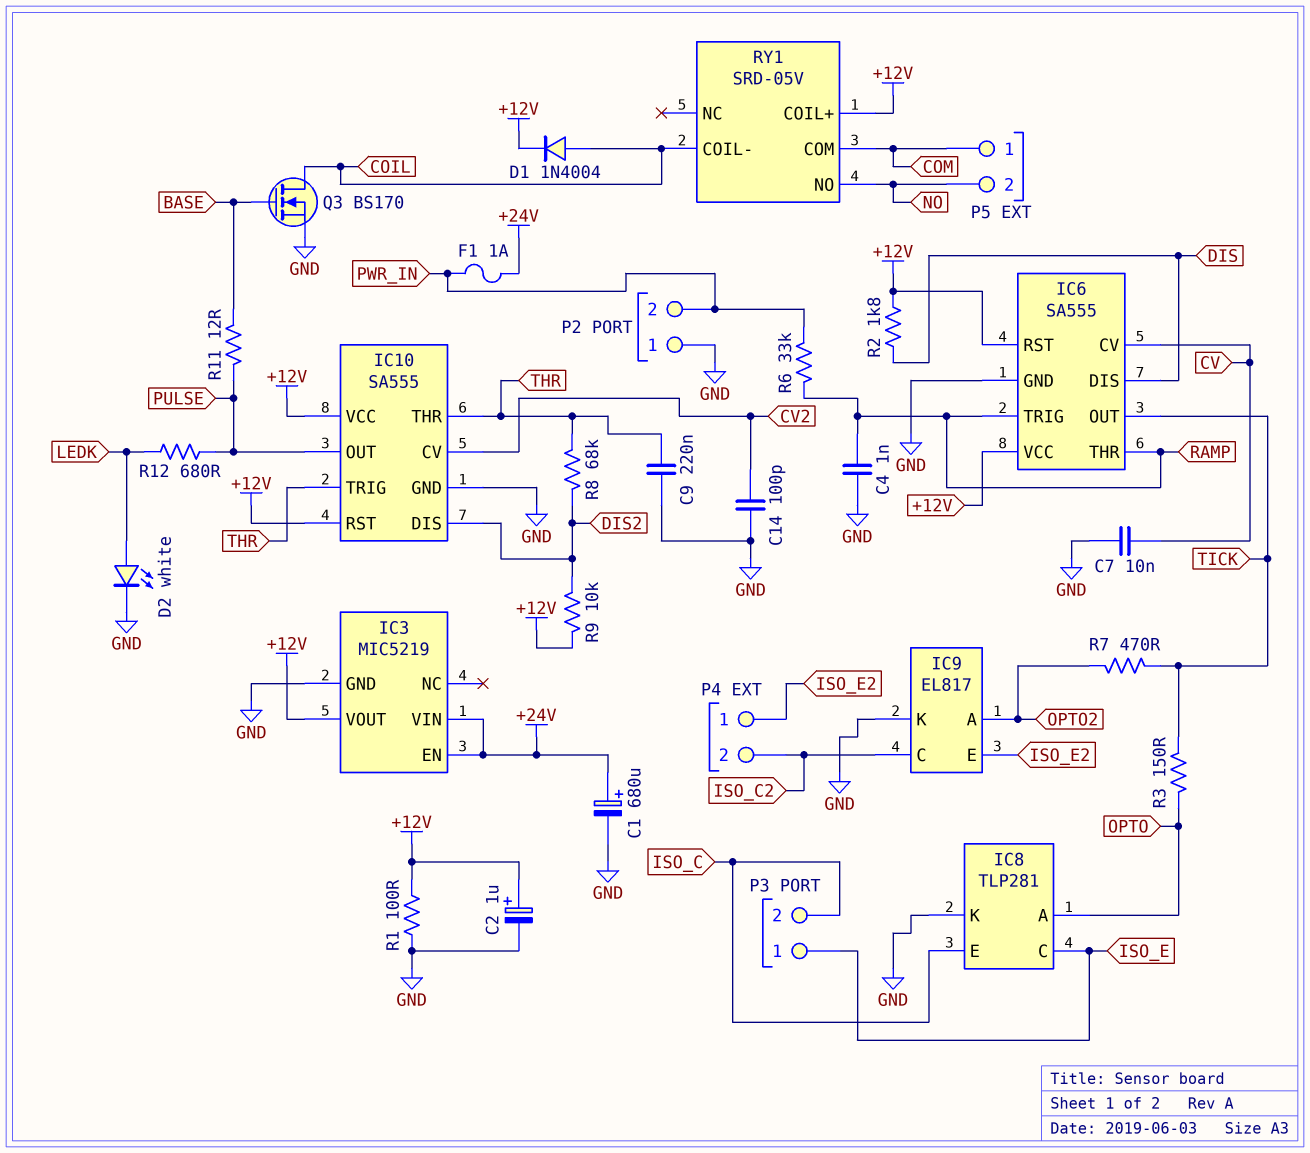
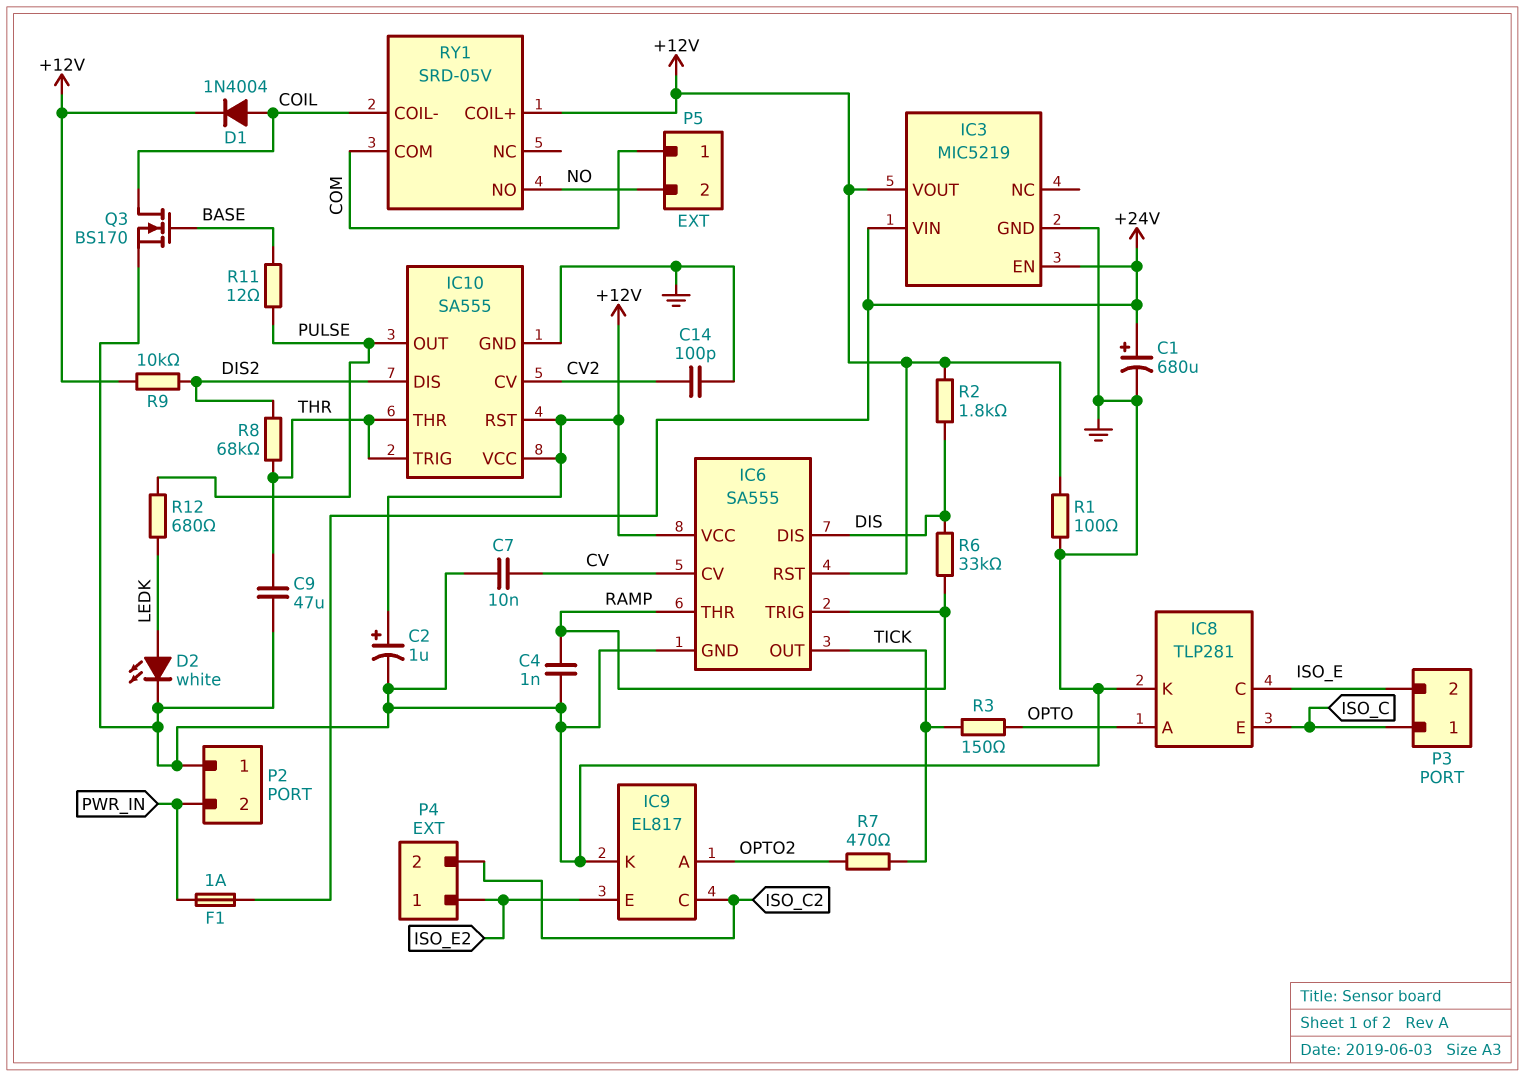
C9: 220nF (GND, THR) -> 47uF (GND, THR)
P3 pin 1: ISO_E -> ISO_C
P3 pin 2: ISO_C -> ISO_E
R6: 33k (PWR_IN, RAMP) -> 33k (DIS, RAMP)

